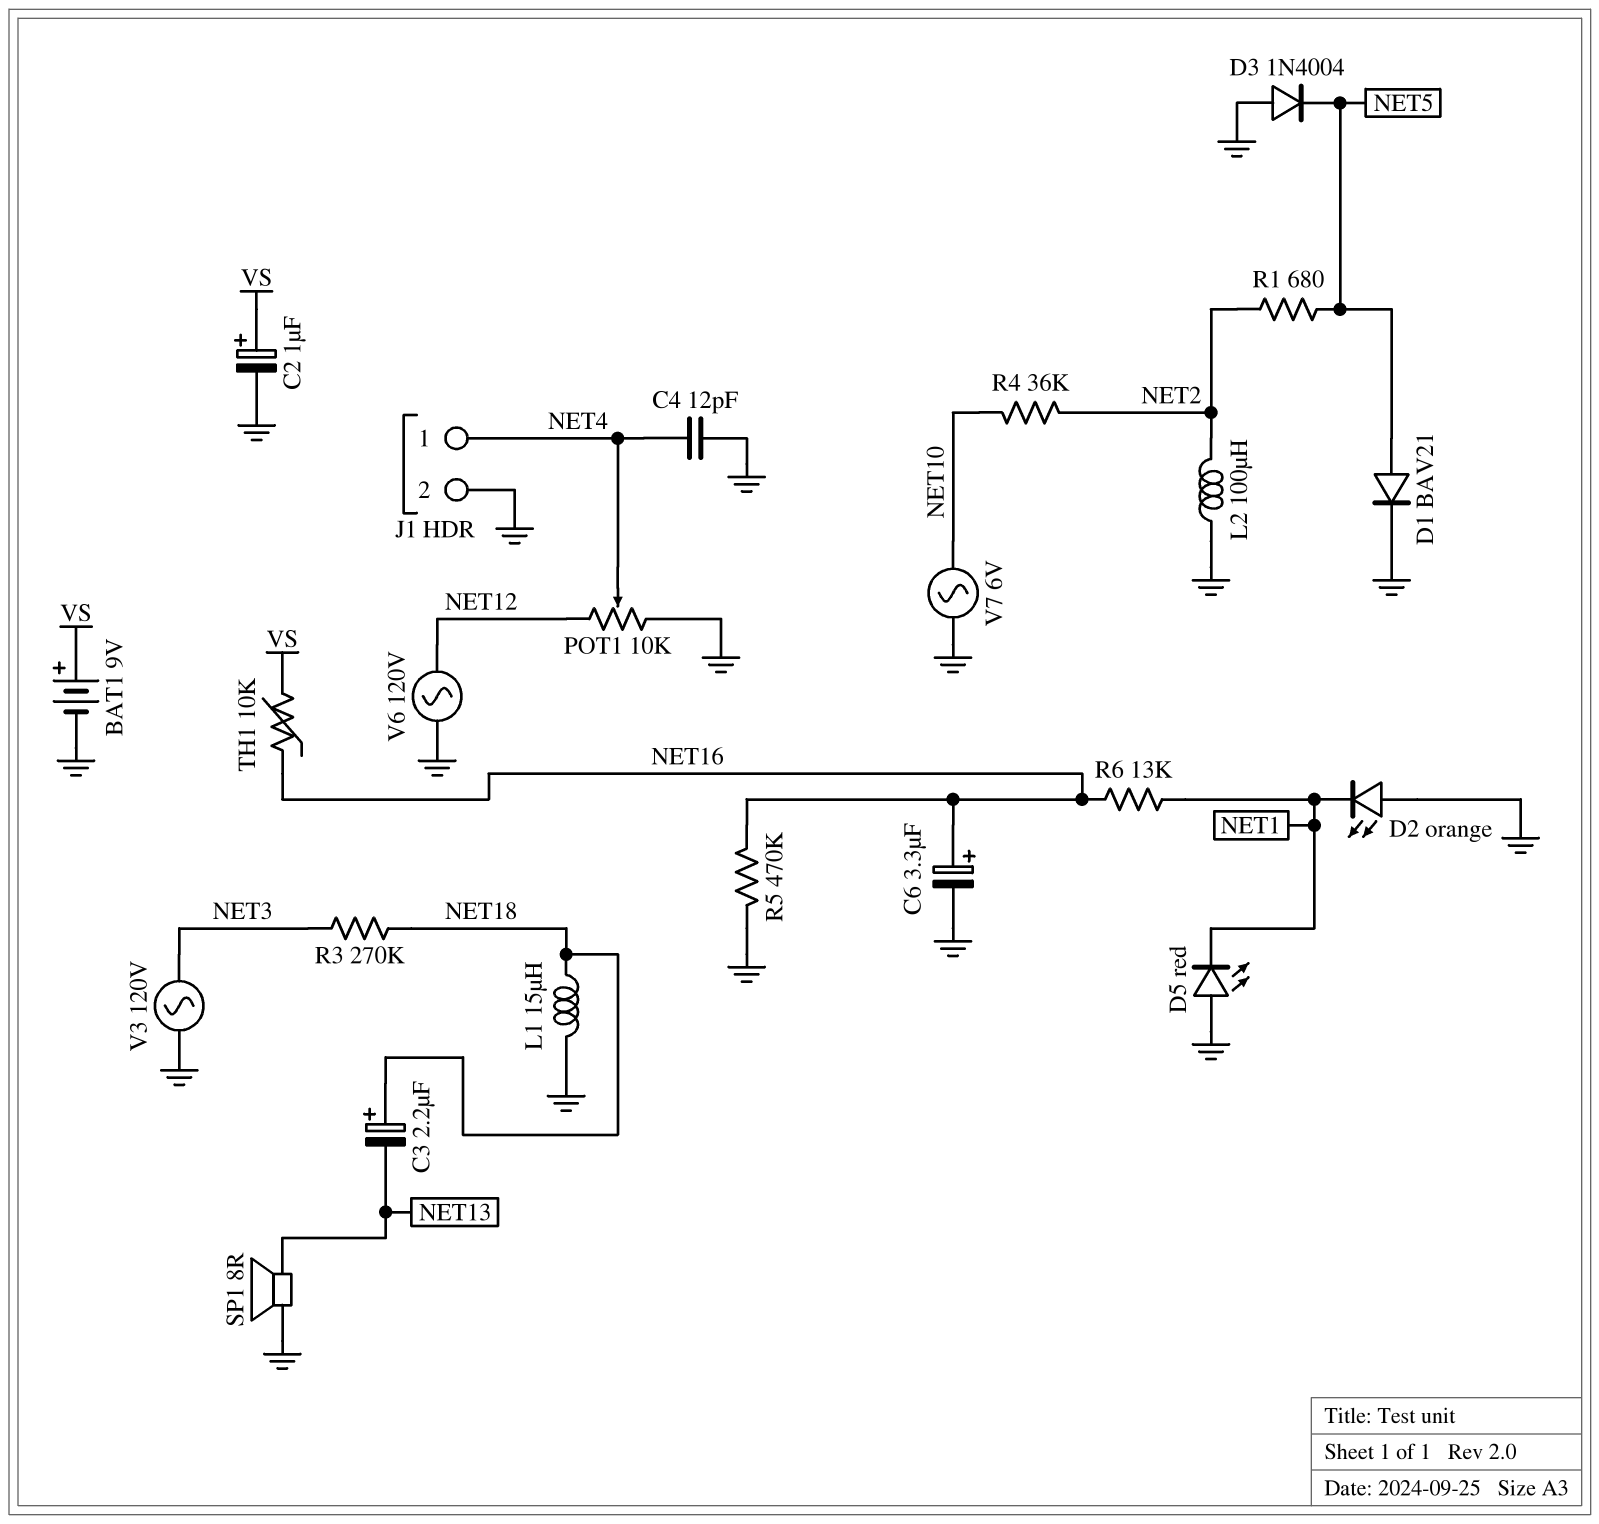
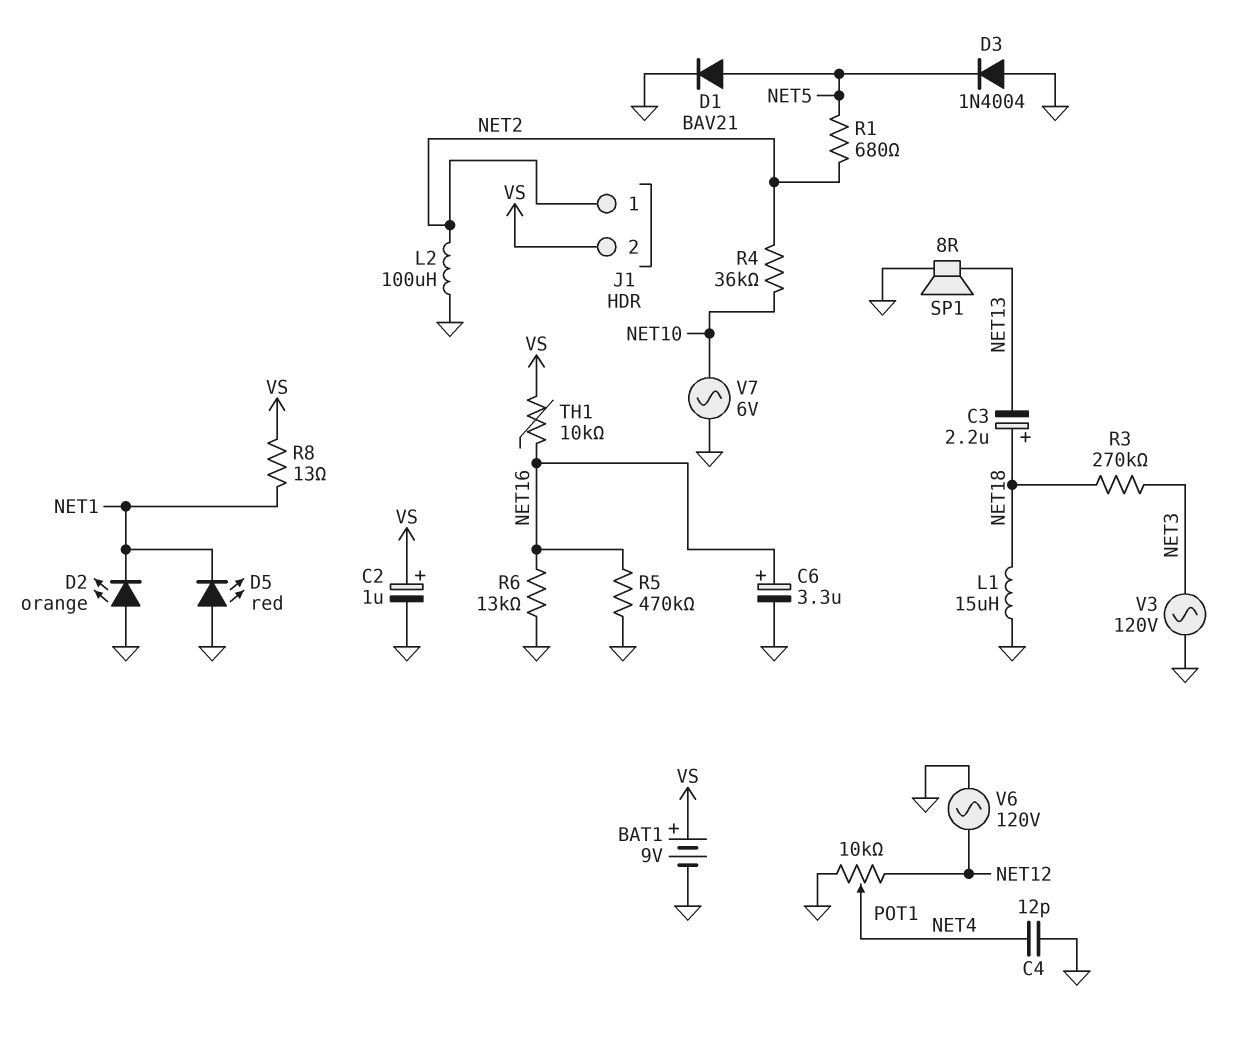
J1 pin 1: NET4 -> NET2
J1 pin 2: GND -> VS
R6: 13k (NET1, NET16) -> 13k (GND, NET16)
R8: none -> 13 (NET1, VS)

